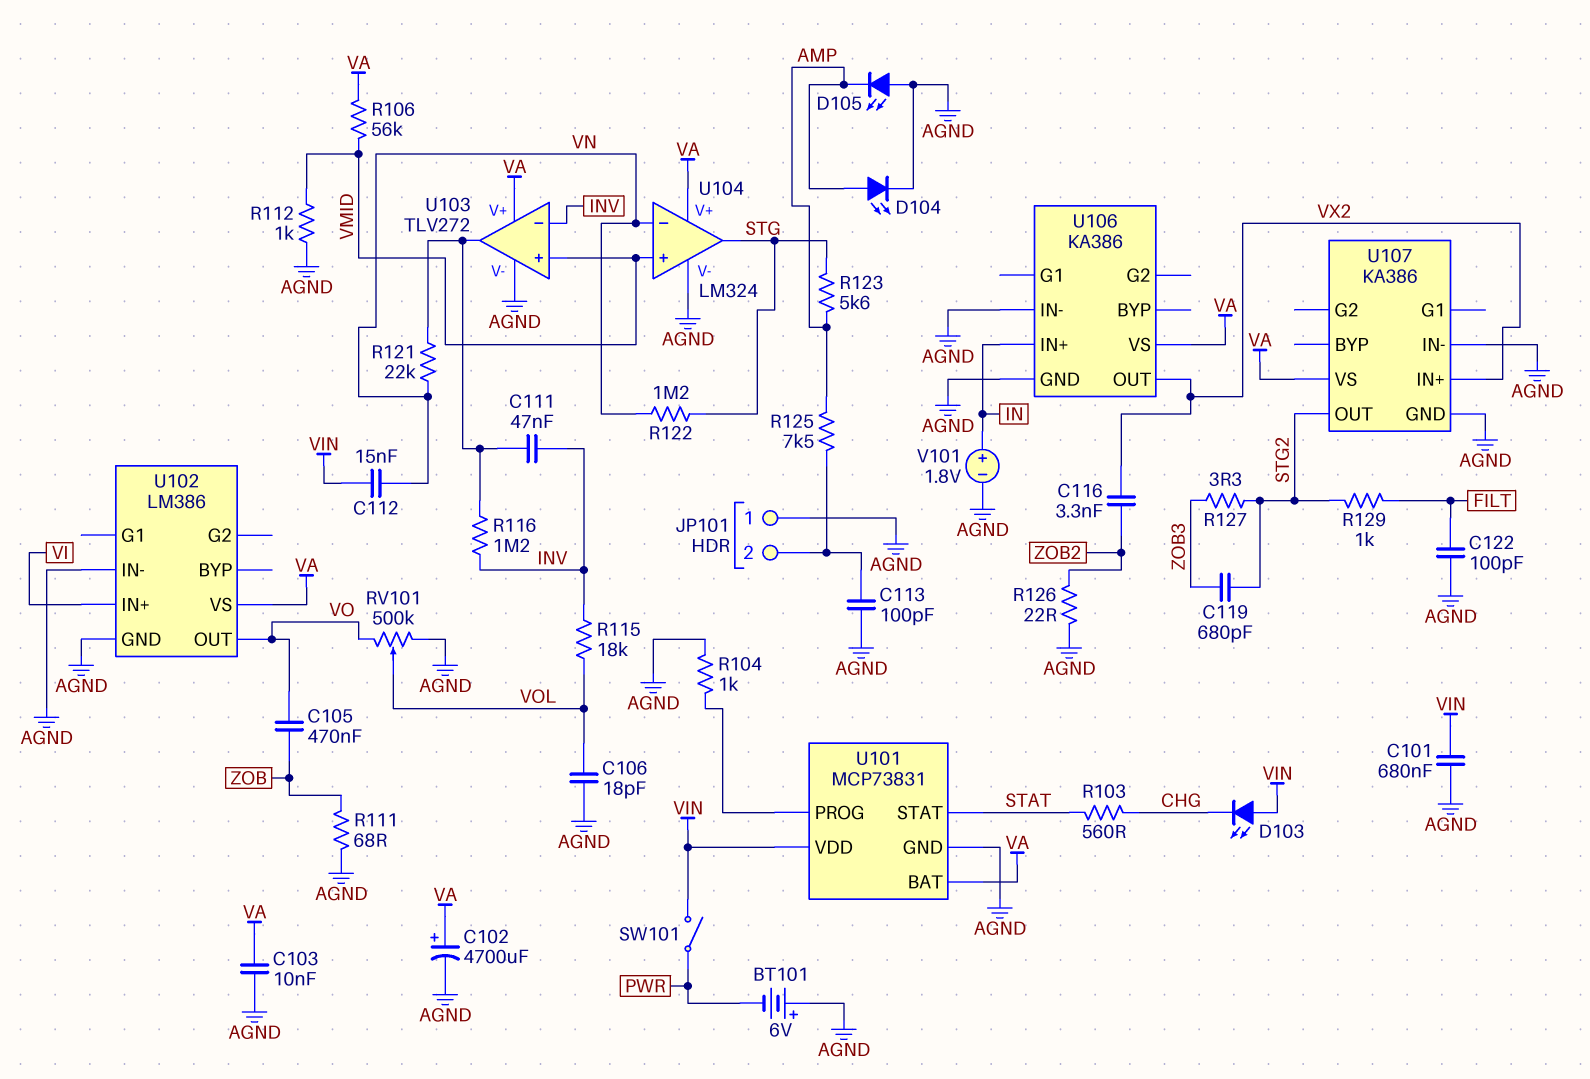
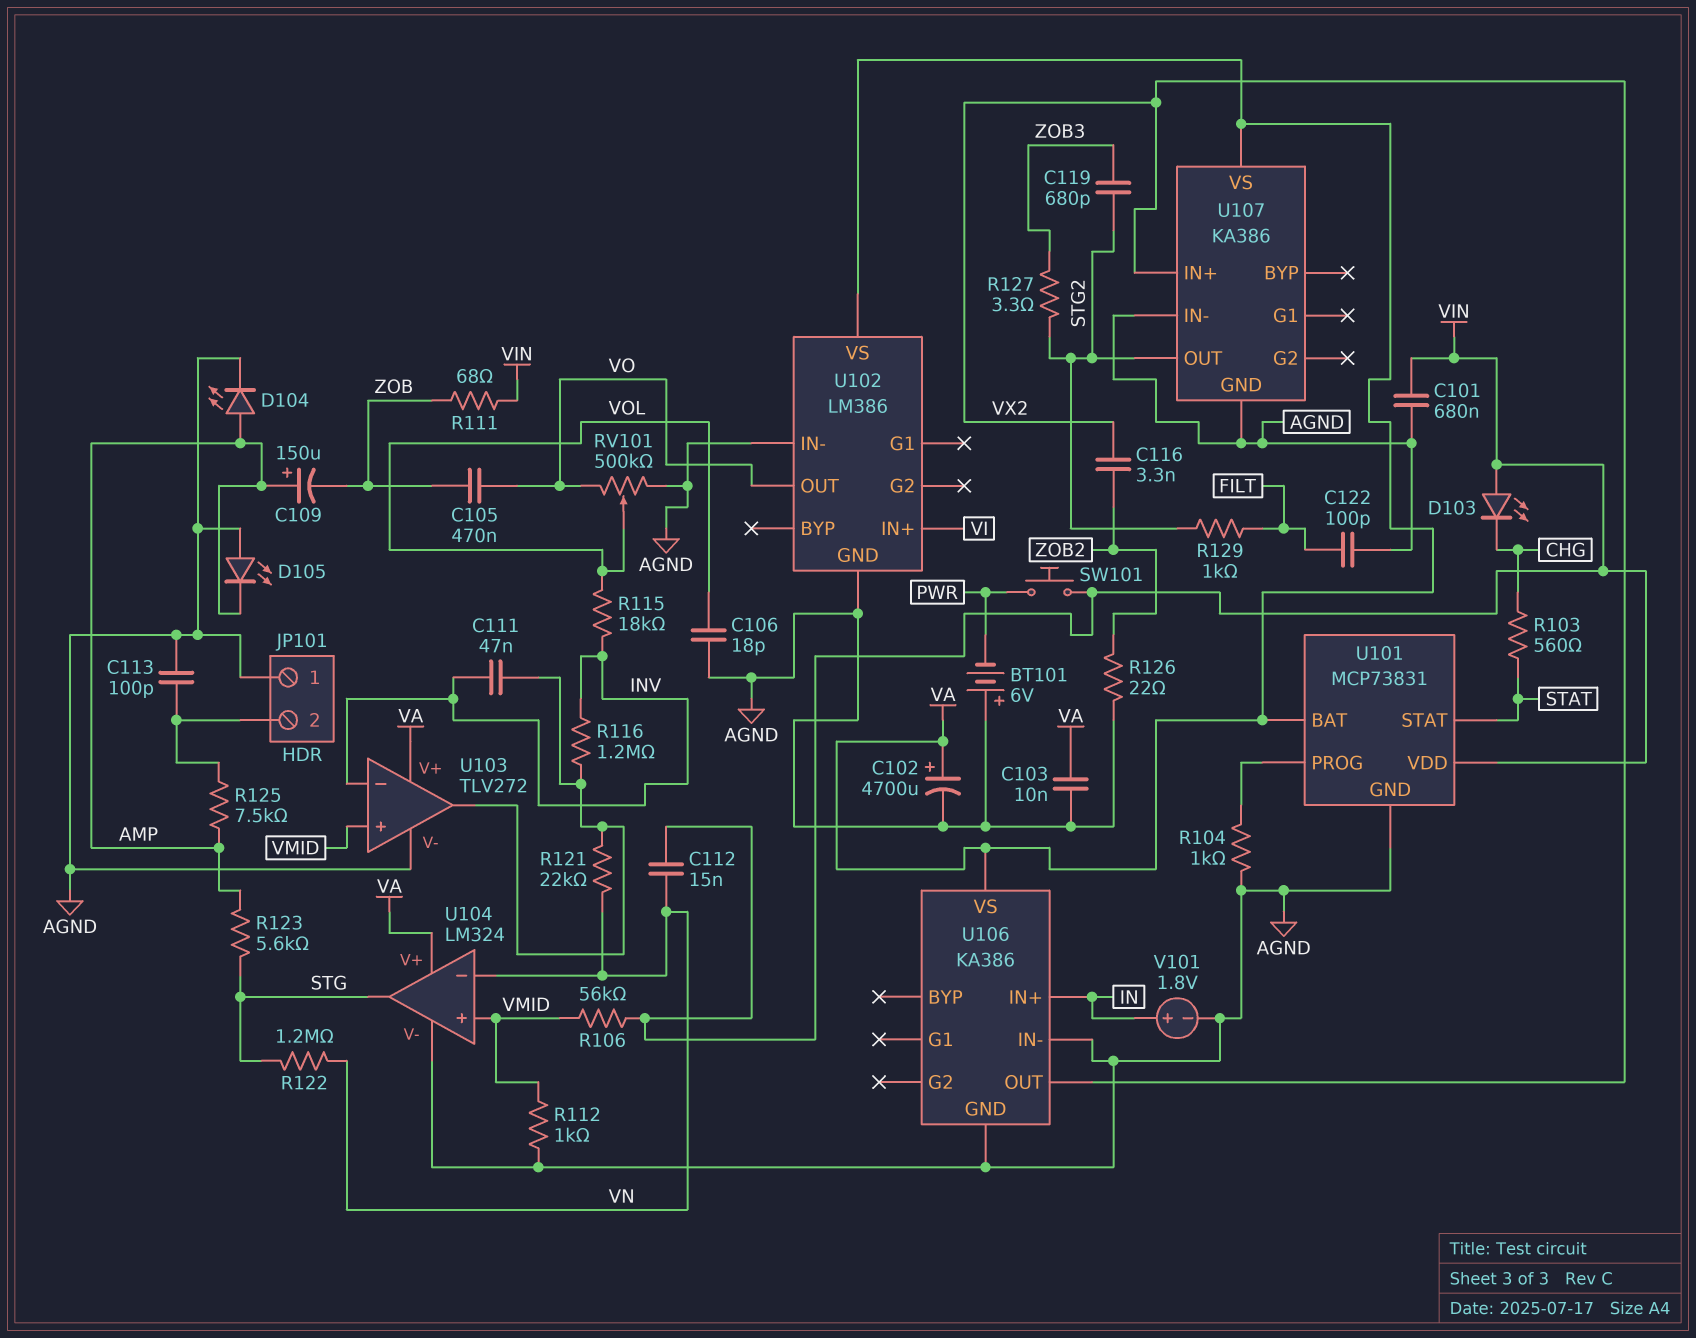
C109: none -> 150uF (plus AMP, minus ZOB)
R106: 56k (VA, VMID) -> 56k (VIN, VMID)
R111: 68 (AGND, ZOB) -> 68 (VIN, ZOB)
SW101: switch (PWR, VIN) -> button (PWR, VIN)

